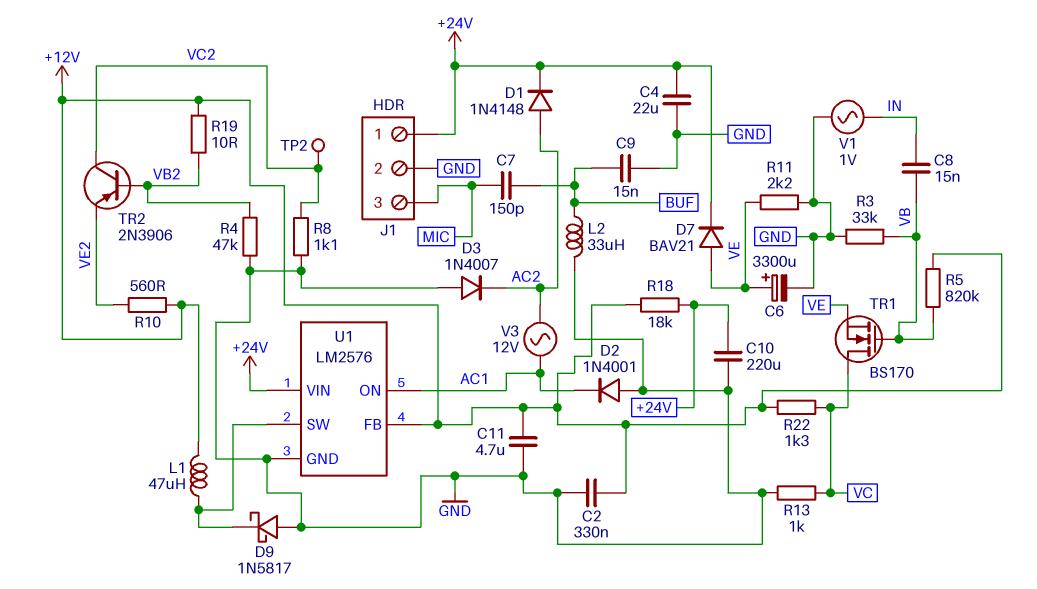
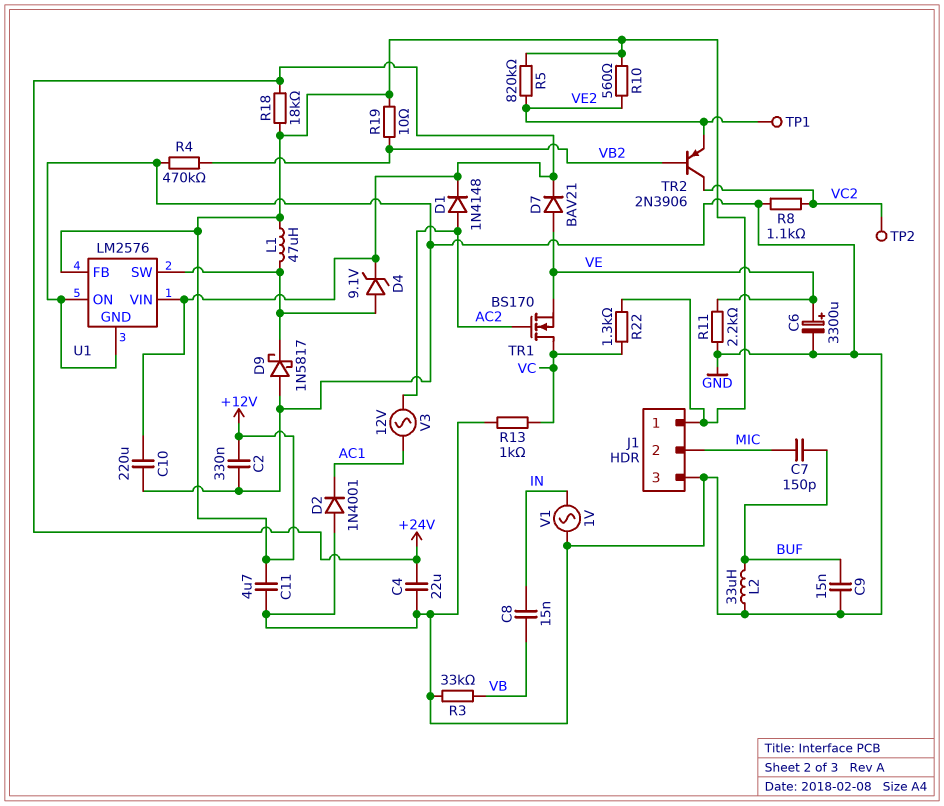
D3: diode 1N4007 (A GND, K AC2) -> none
D4: none -> zener 9.1V (A U1/SW, K +24V)
J1 pin 1: +24V -> +12V
J1 pin 2: GND -> MIC
J1 pin 3: MIC -> GND
R4: 47k (GND, VB2) -> 470k (GND, VB2)
R5: 820k (+12V, VB) -> 820k (+12V, VE2)
TP1: none -> test point (VE2)
TR1: NMOS BS170 (G VB, D VC, S VE) -> NMOS BS170 (G AC2, D VC, S VE)
U1 pin ON: AC1 -> GND

